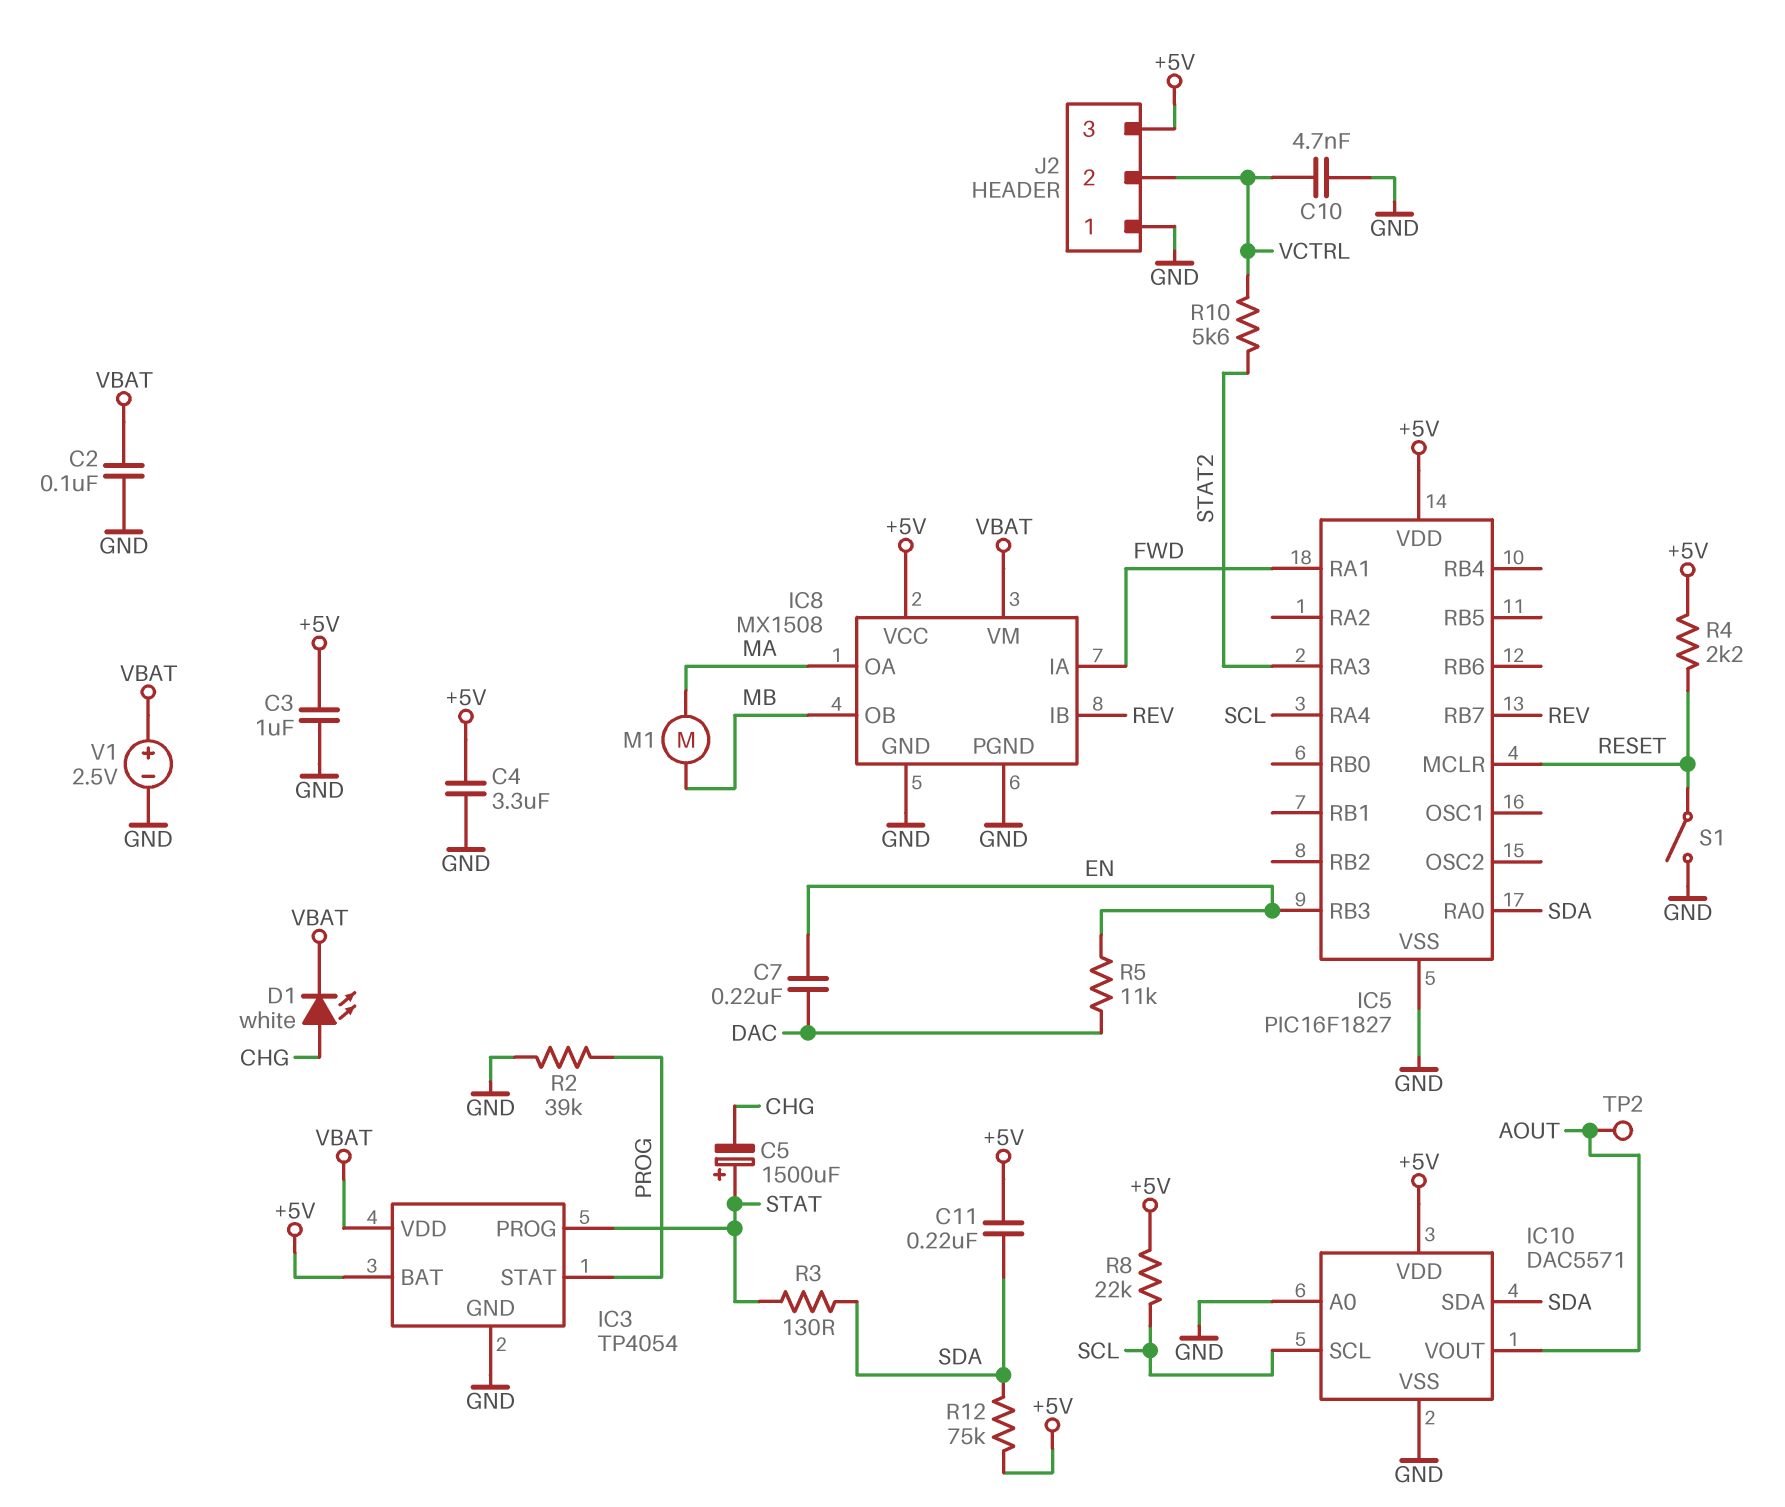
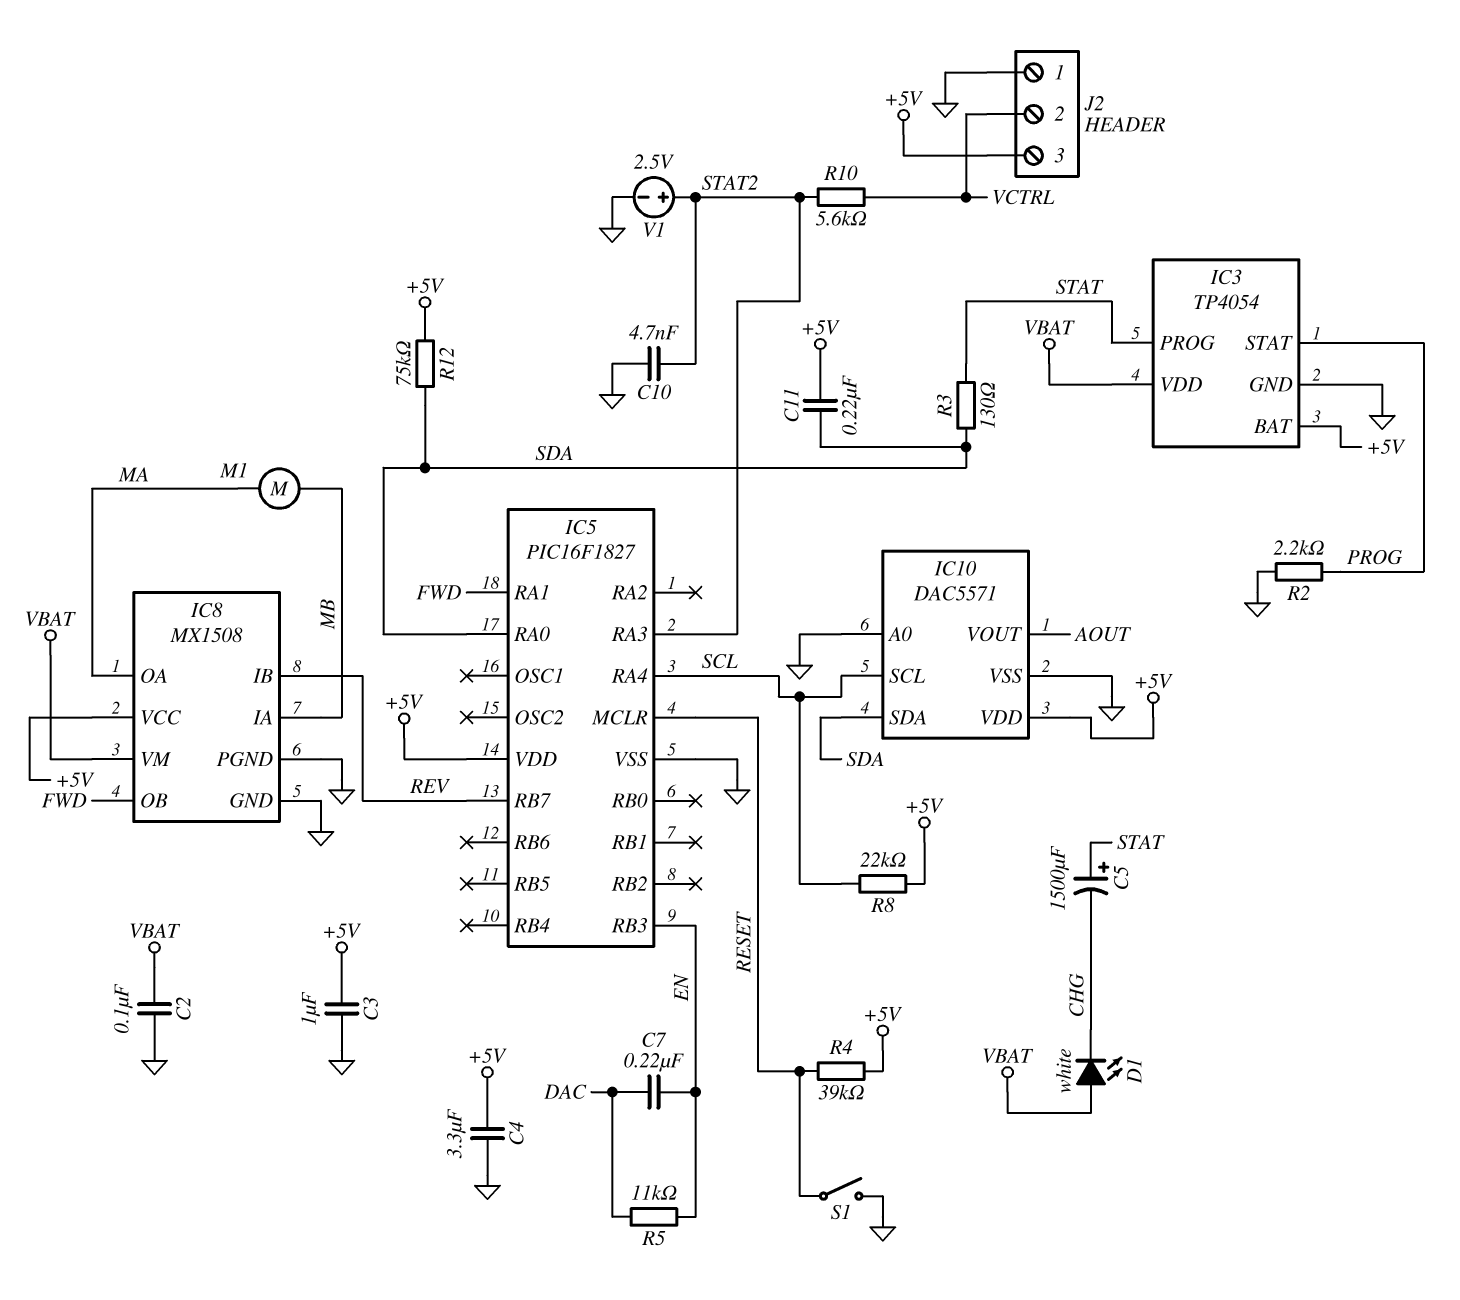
C10: 4.7nF (GND, VCTRL) -> 4.7nF (GND, STAT2)
D1: LED white (A CHG, K VBAT) -> LED white (A VBAT, K CHG)
IC8 pin IA: FWD -> MB
IC8 pin OB: MB -> FWD
R2: 39k (GND, PROG) -> 2.2k (GND, PROG)
R4: 2.2k (+5V, RESET) -> 39k (+5V, RESET)
TP2: test point (AOUT) -> none
V1: 2.5V (plus VBAT, minus GND) -> 2.5V (plus STAT2, minus GND)

